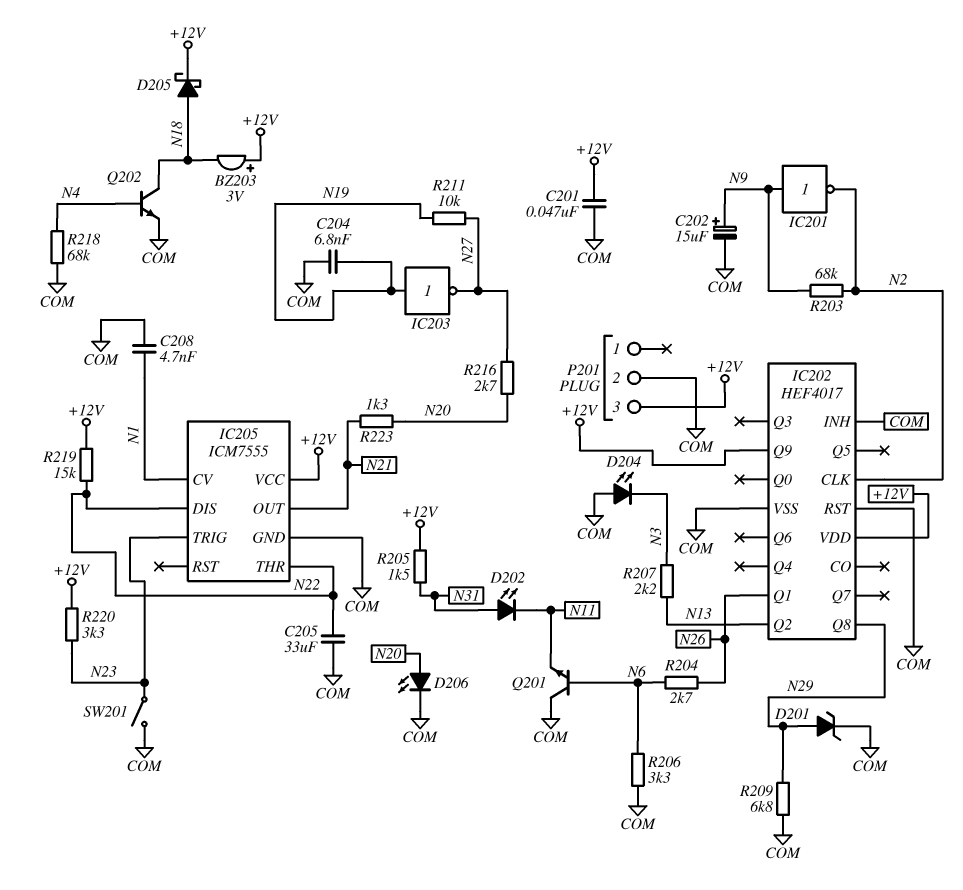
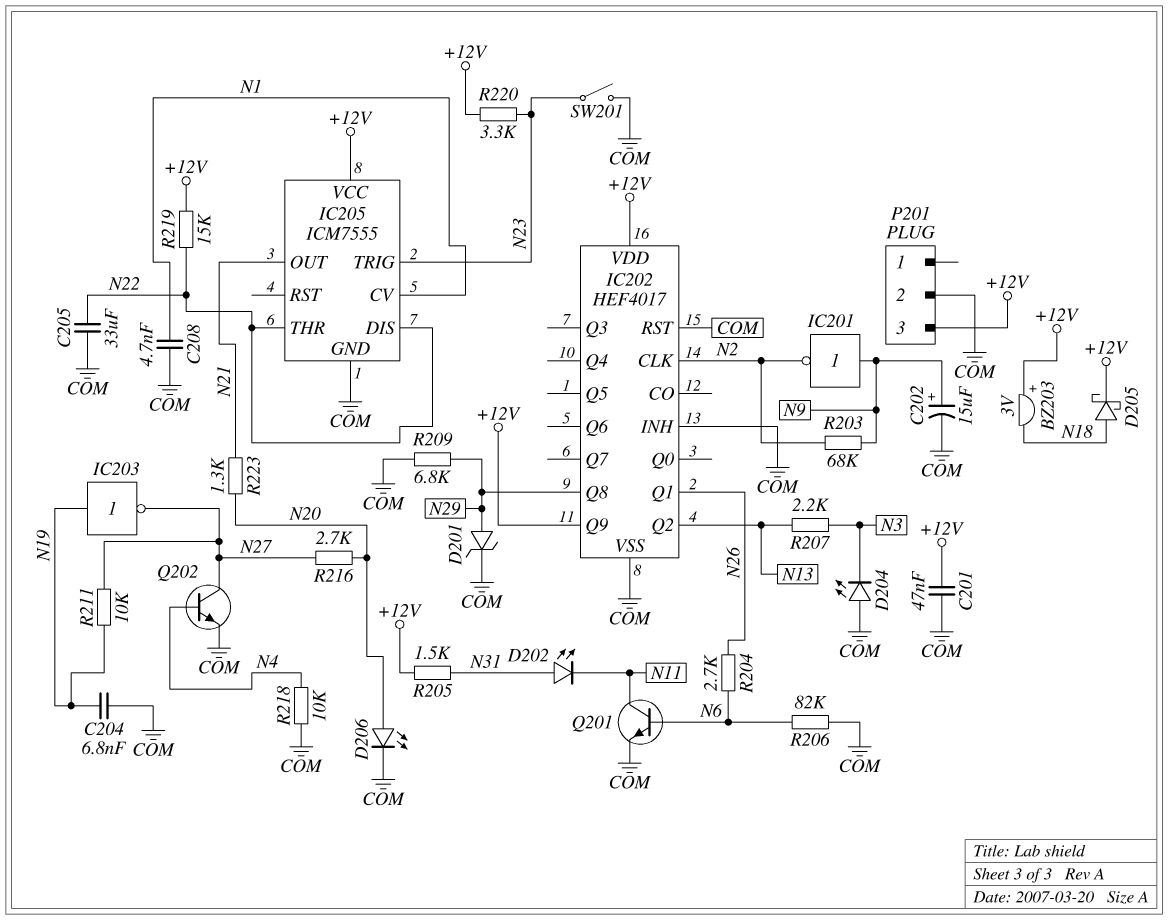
Q201: NPN (B N6, C COM, E N11) -> NPN (B N6, C N11, E COM)
Q202: NPN (B N4, C N18, E COM) -> NPN (B N4, C N27, E COM)
R206: 3.3k (COM, N6) -> 82k (COM, N6)
R218: 68k (COM, N4) -> 10k (COM, N4)

